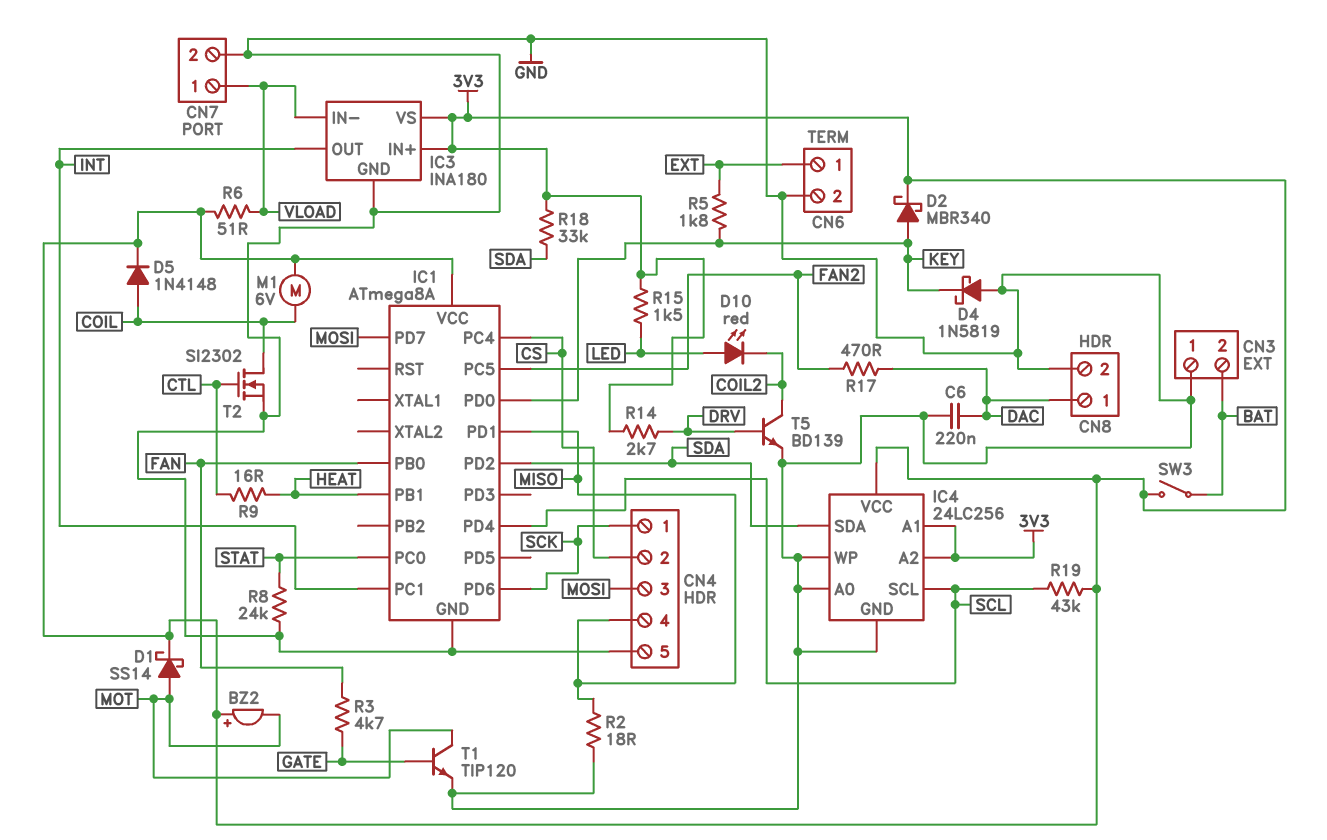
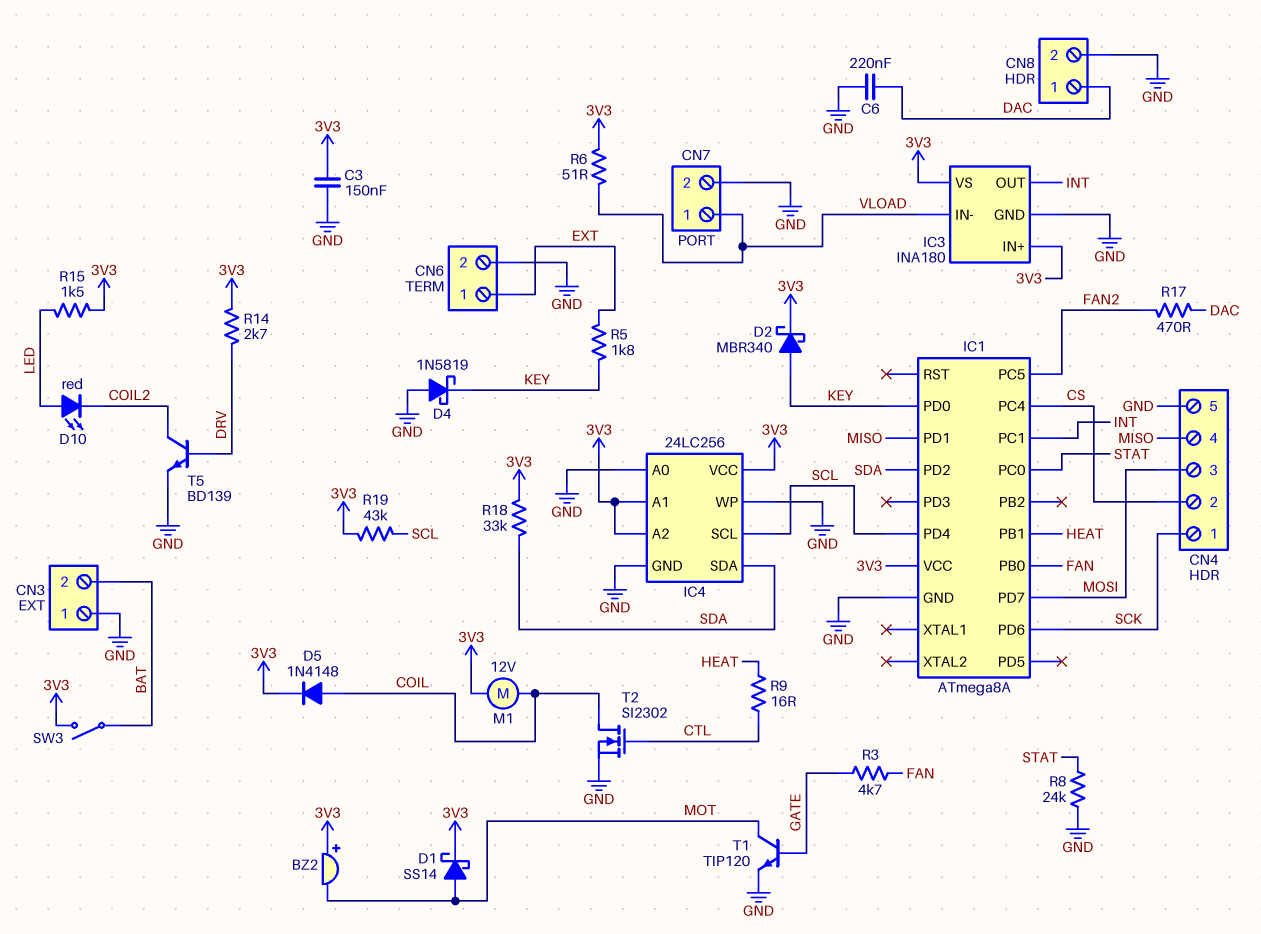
C3: none -> 150nF (3V3, GND)
M1: motor 6V (3V3, COIL) -> motor 12V (3V3, COIL)
R2: 18 (GND, MISO) -> none

